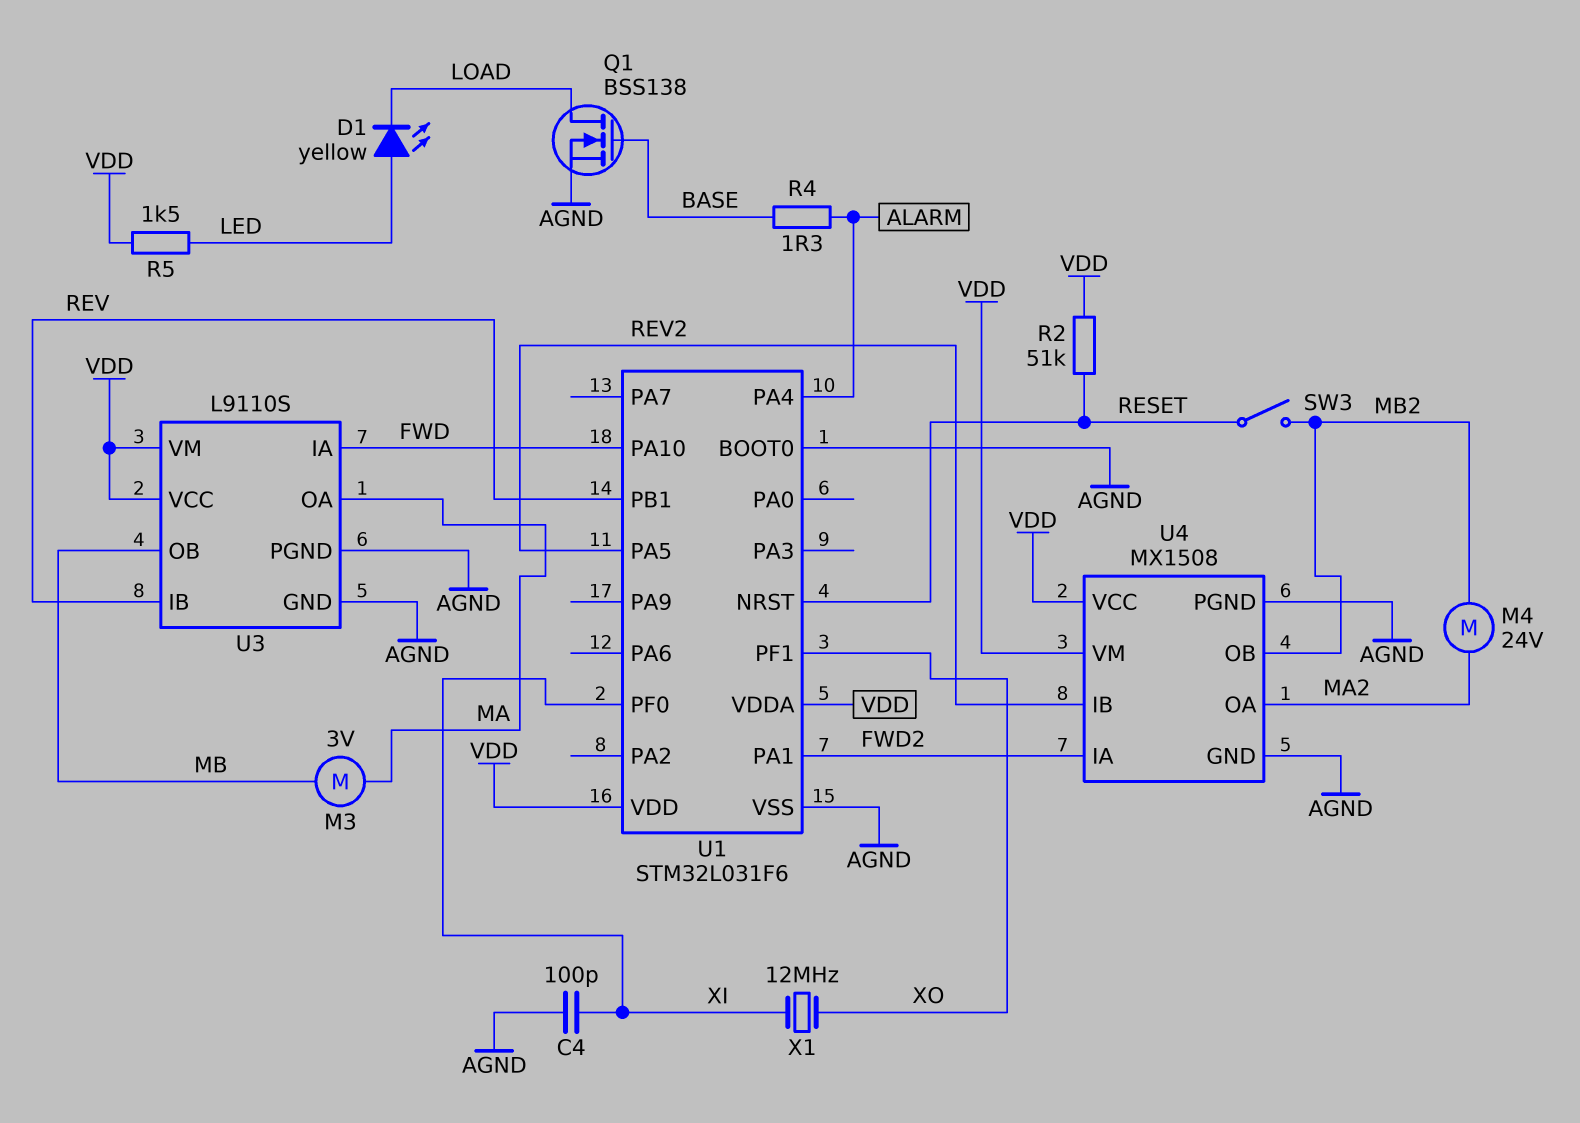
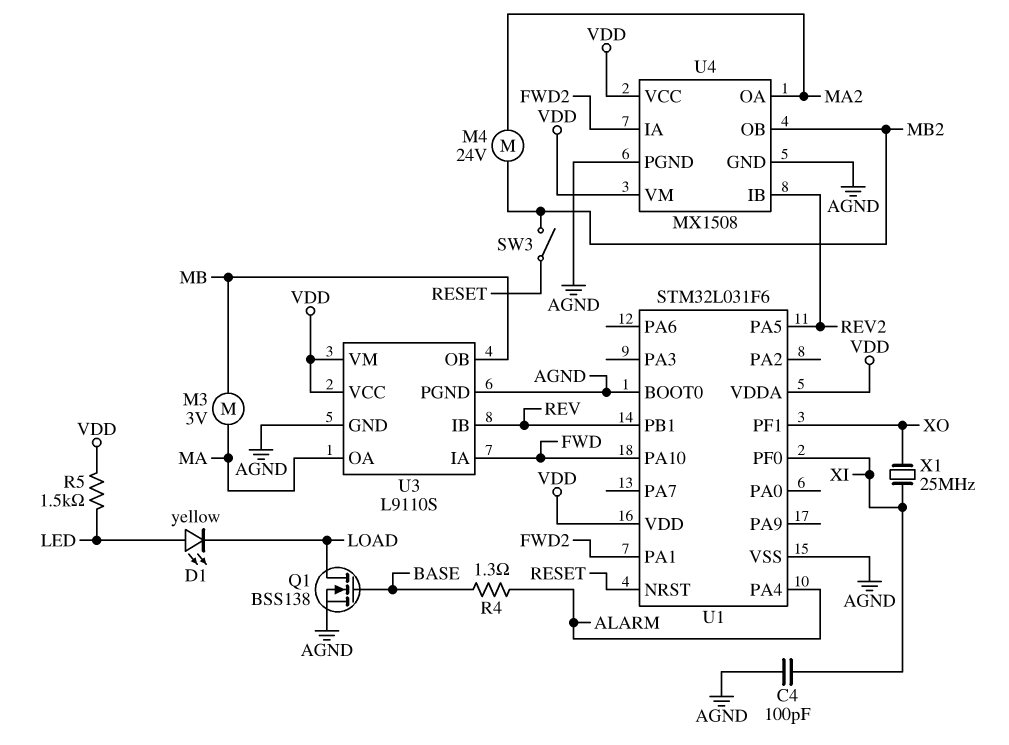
R2: 51k (RESET, VDD) -> none
X1: 12MHz (XI, XO) -> 25MHz (XI, XO)

